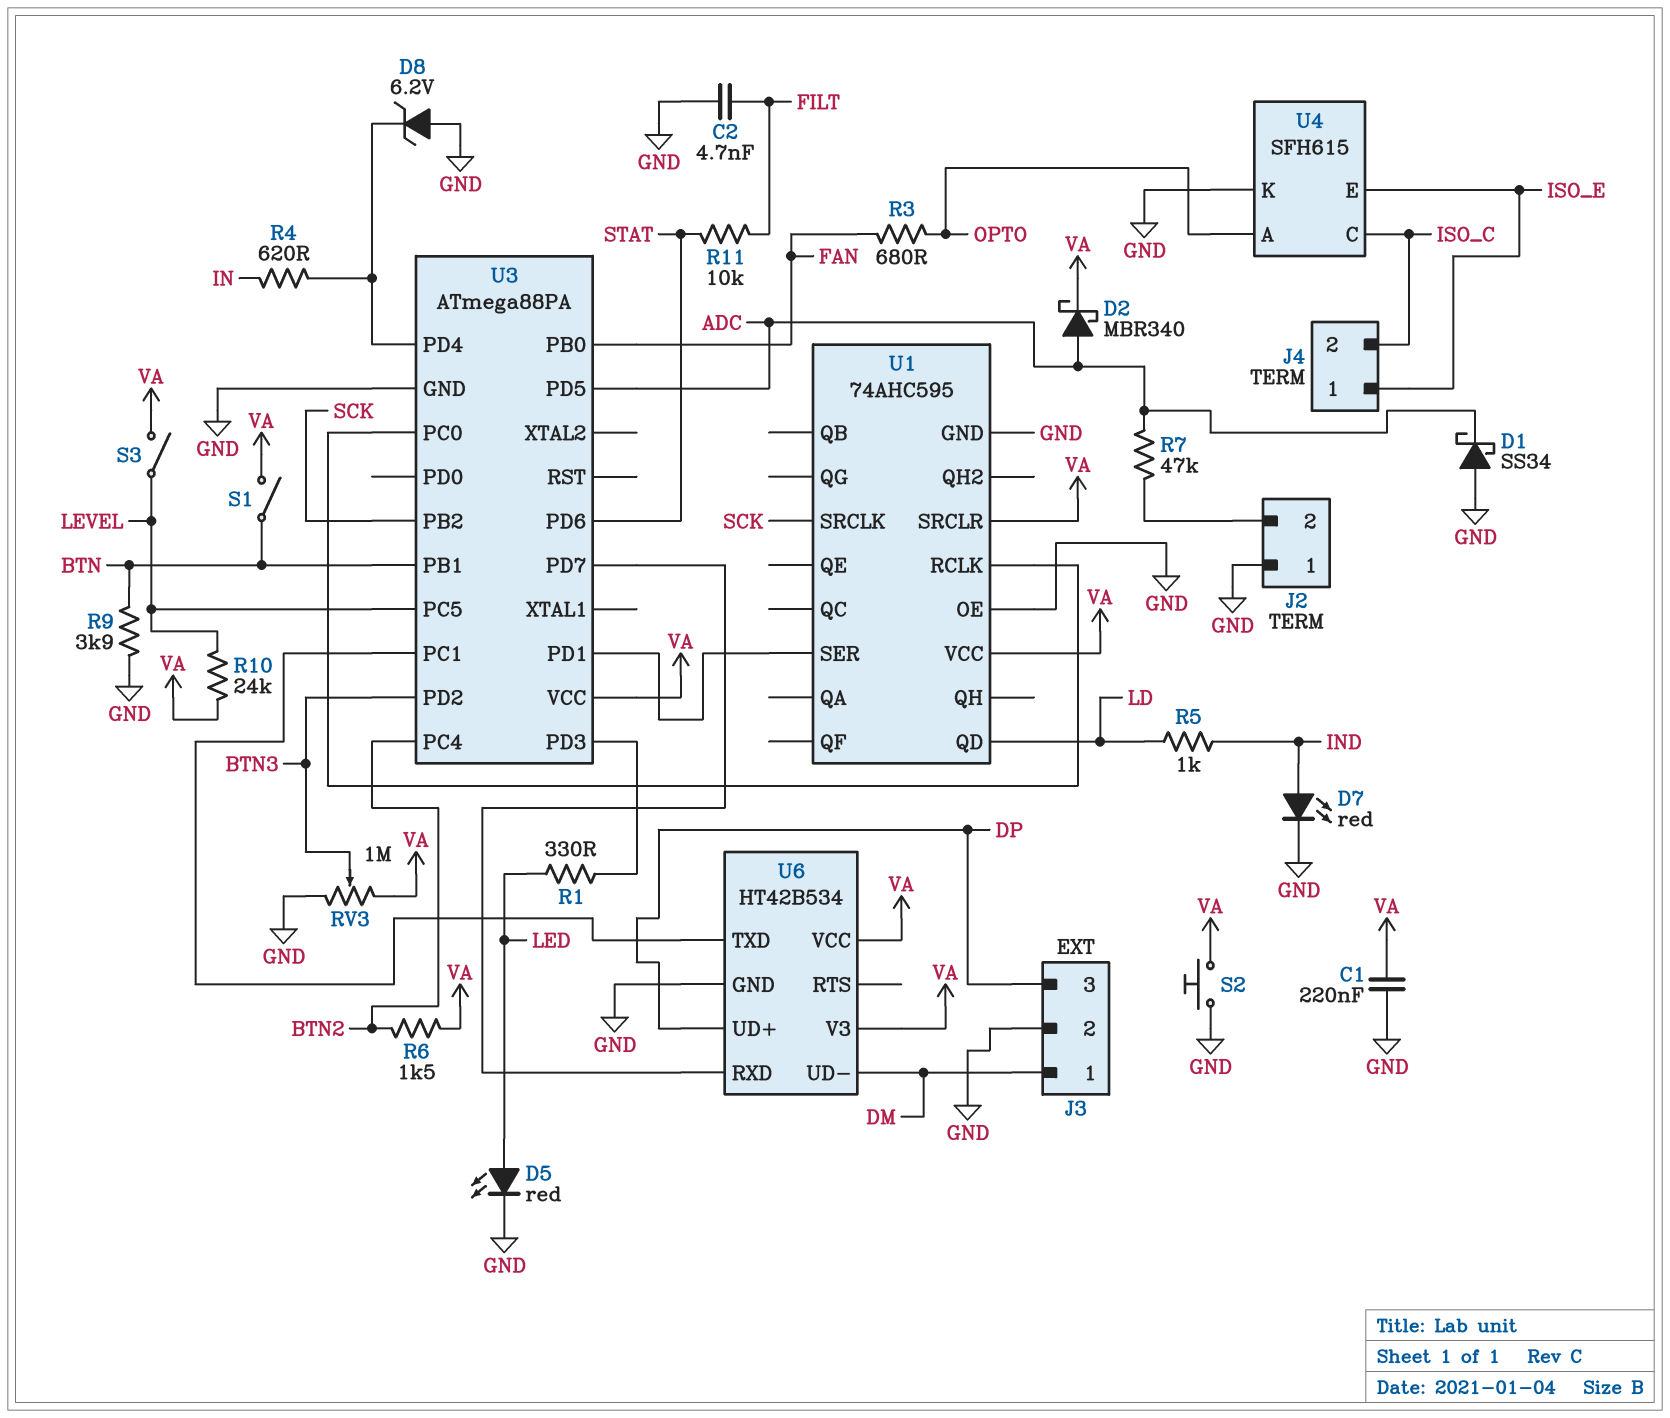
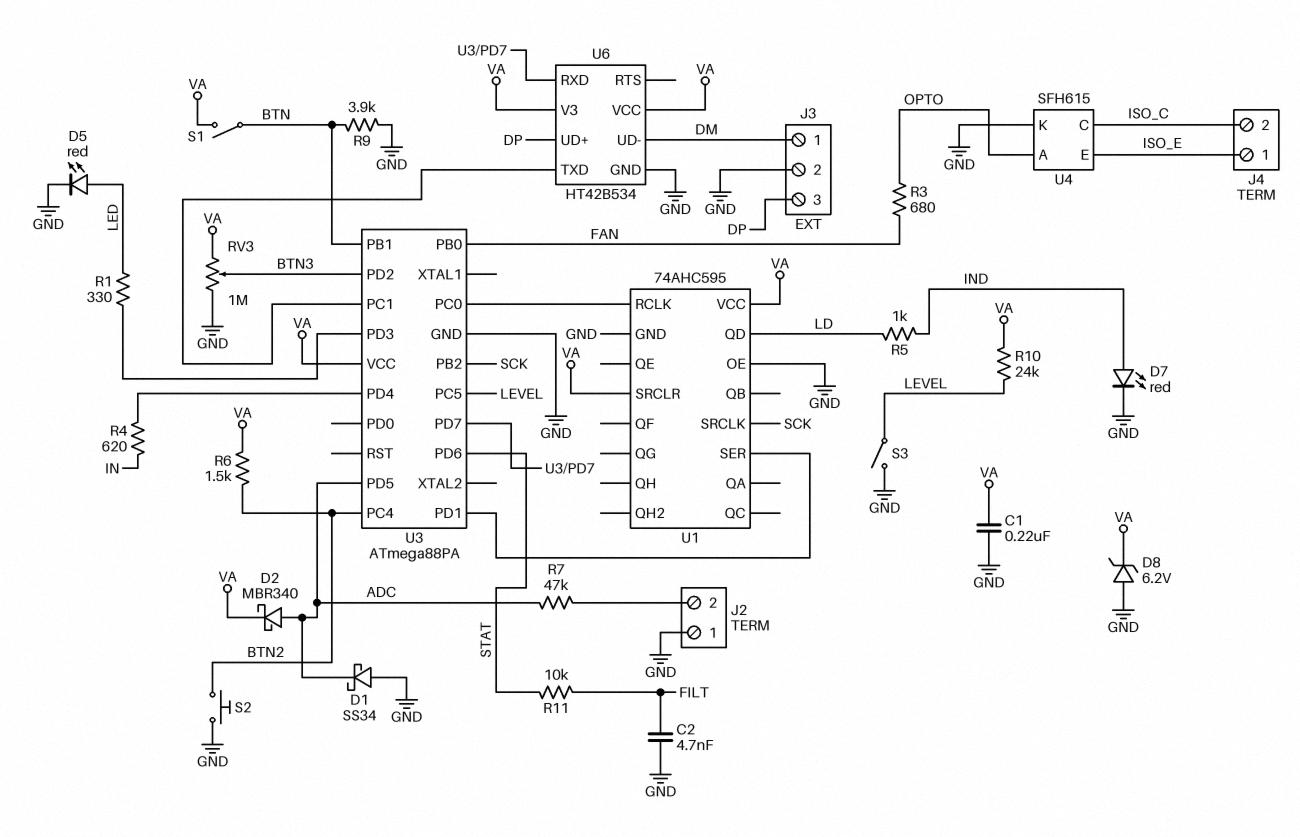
D8: zener 6.2V (A GND, K U3/PD4) -> zener 6.2V (A GND, K VA)
S2: button (GND, VA) -> button (BTN2, GND)
S3: switch (LEVEL, VA) -> switch (GND, LEVEL)

